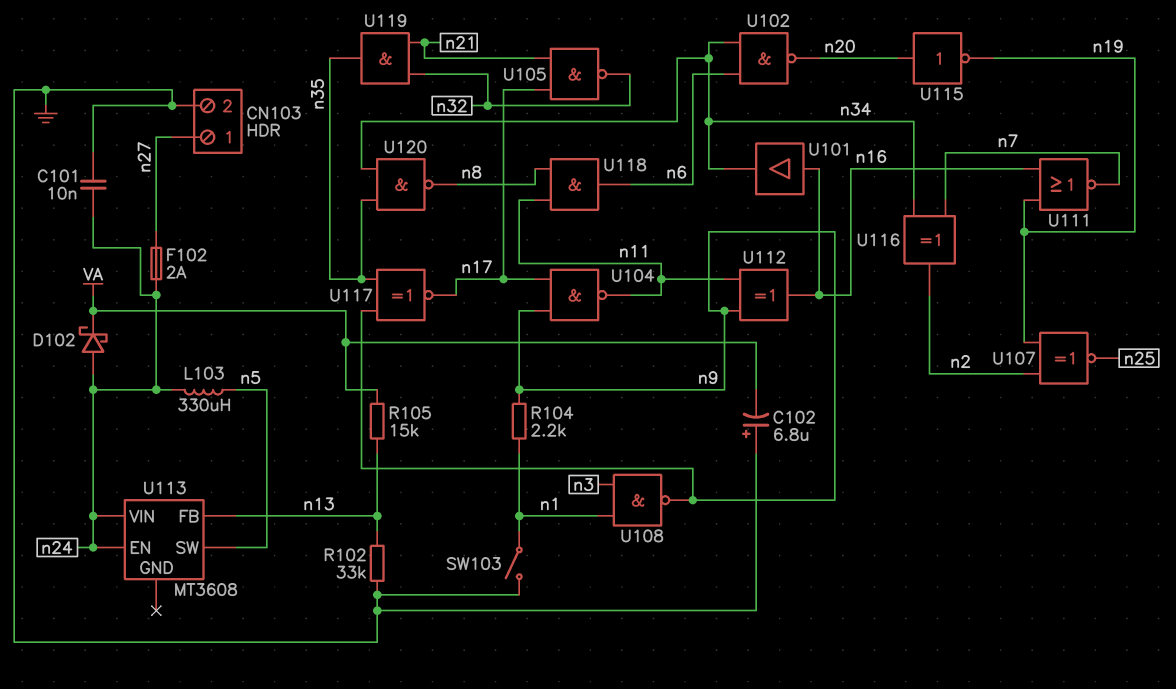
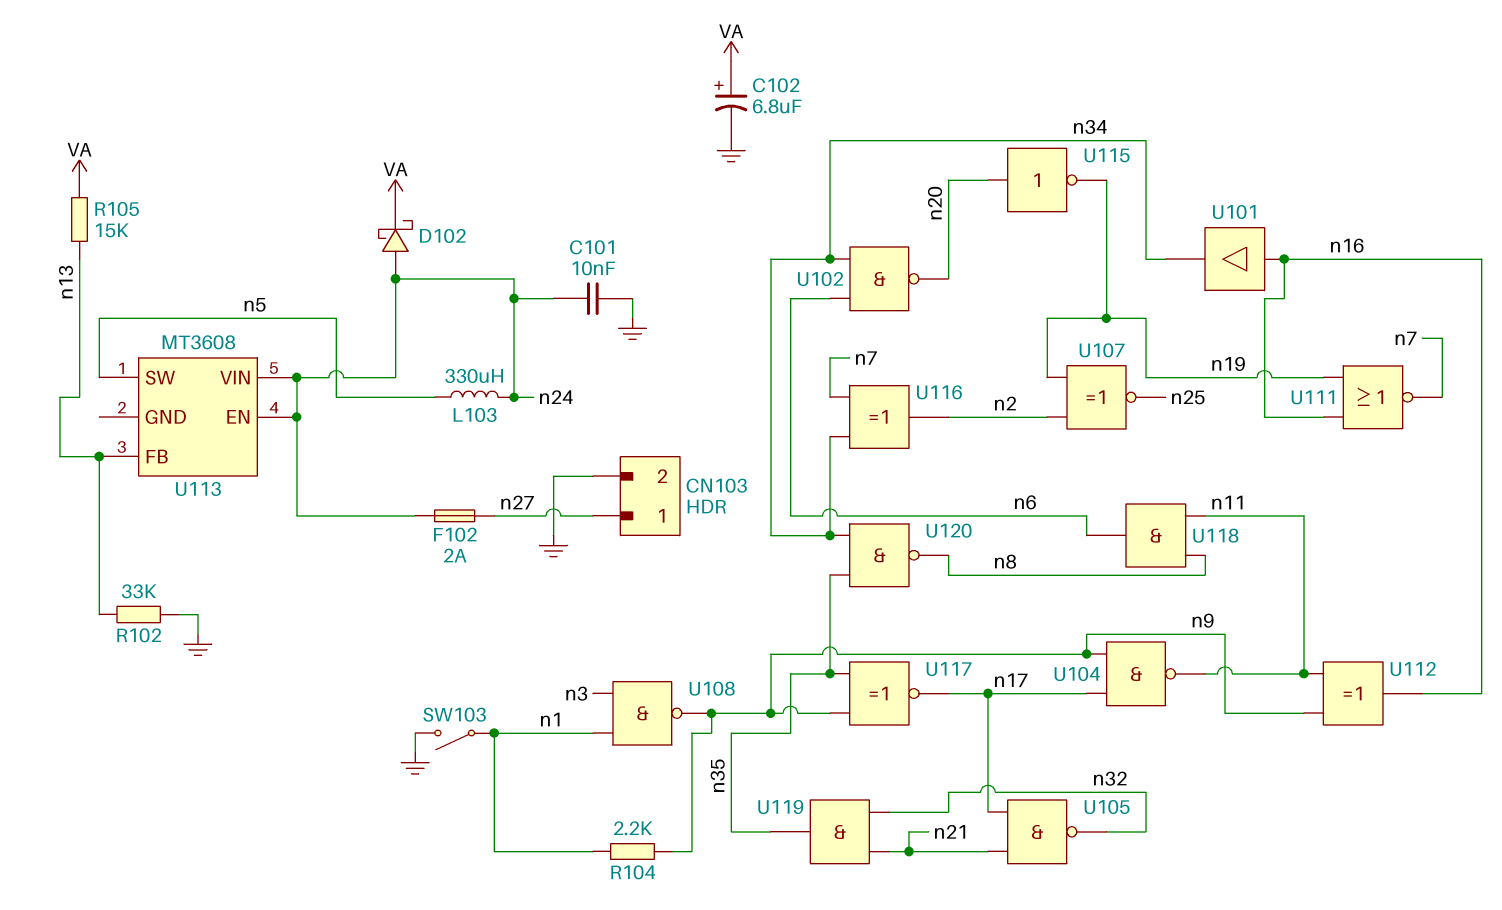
C102: 6.8uF (plus GND, minus VA) -> 6.8uF (plus VA, minus GND)

